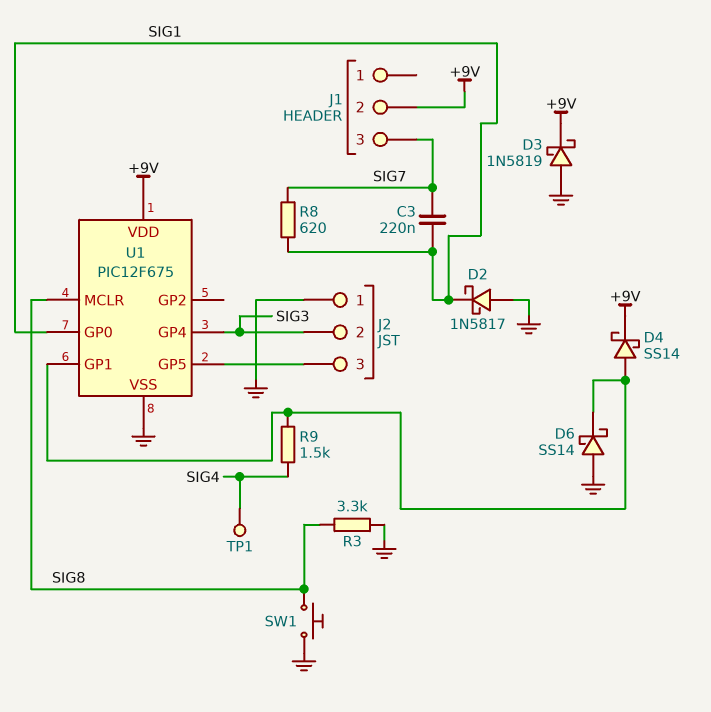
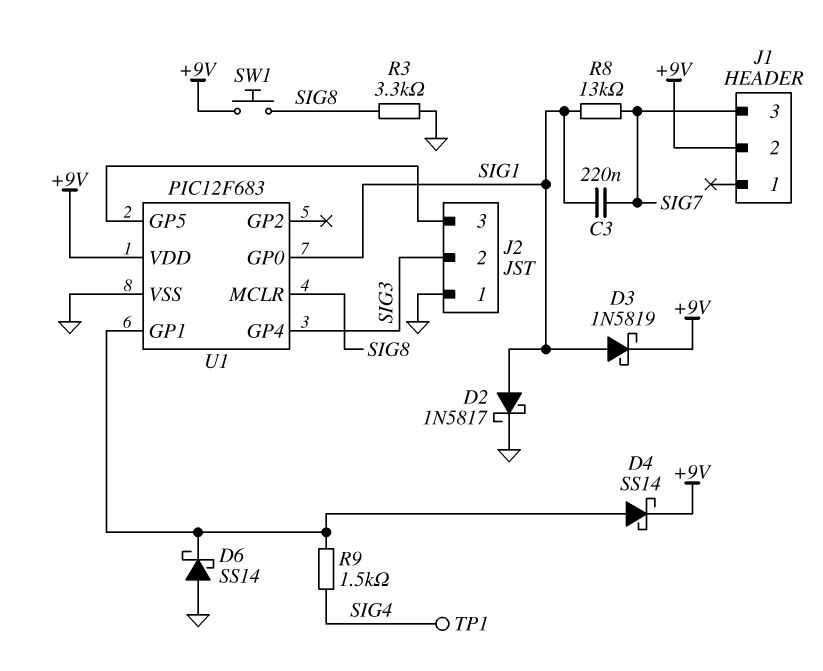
D2: schottky 1N5817 (A GND, K SIG1) -> schottky 1N5817 (A SIG1, K GND)
D3: schottky 1N5819 (A GND, K +9V) -> schottky 1N5819 (A SIG1, K +9V)
R8: 620 (SIG1, SIG7) -> 13k (SIG1, SIG7)
SW1: button (GND, SIG8) -> button (+9V, SIG8)
U1: PIC12F675 -> PIC12F683

